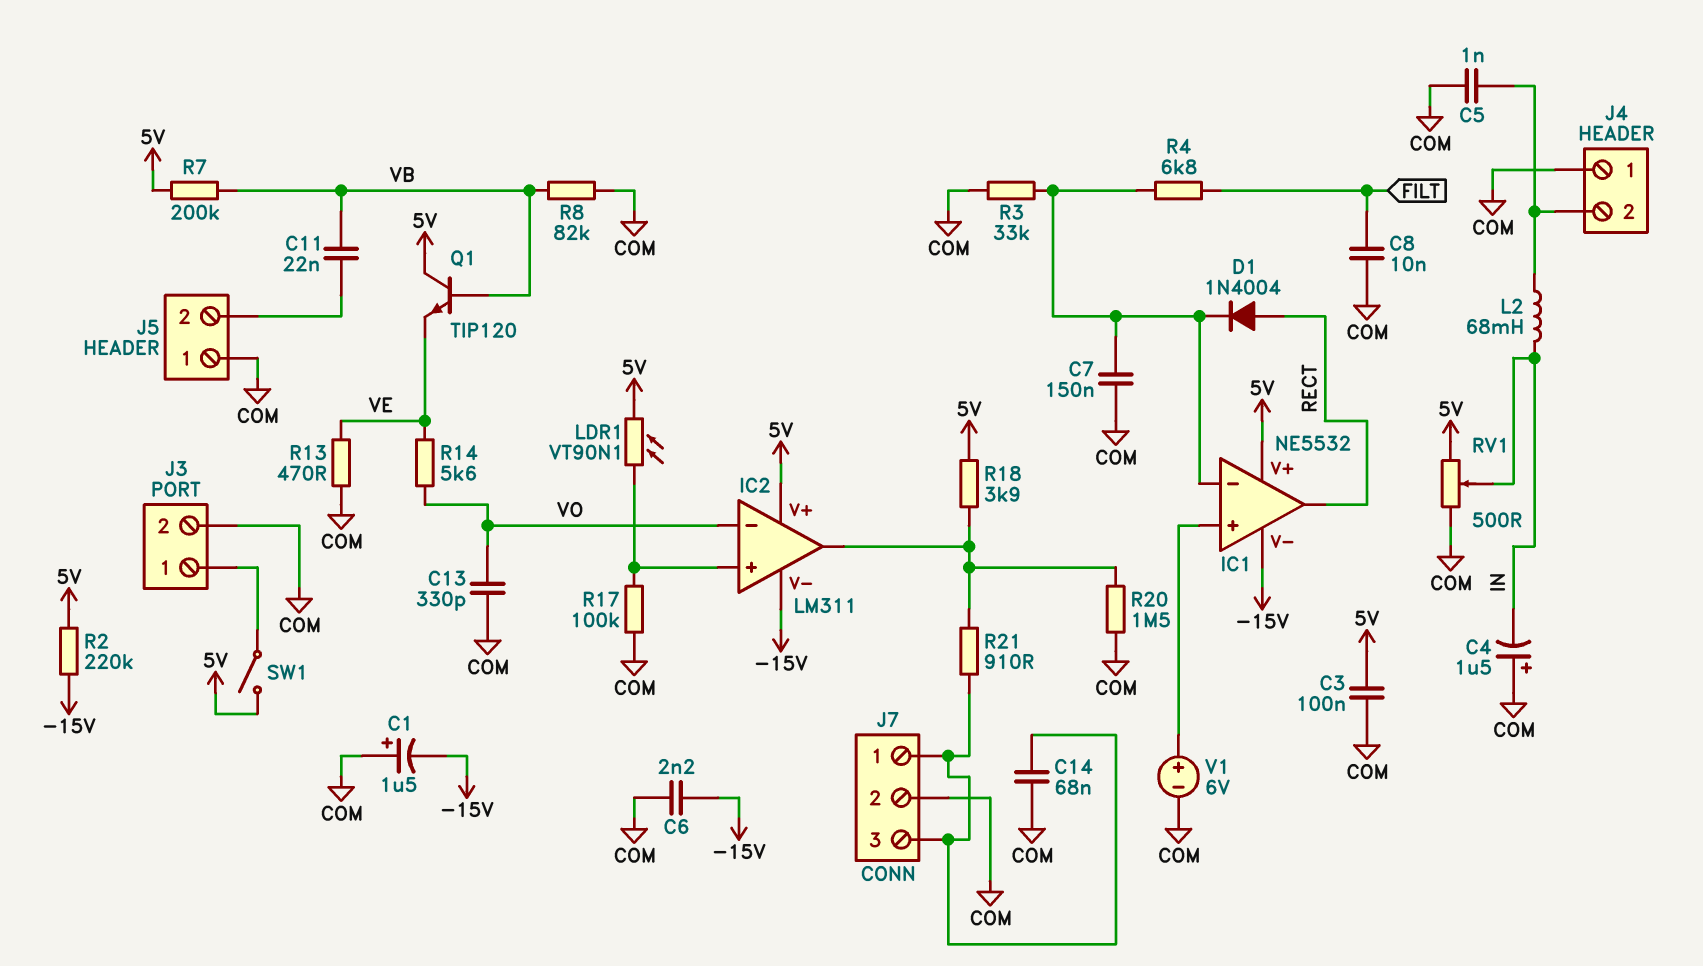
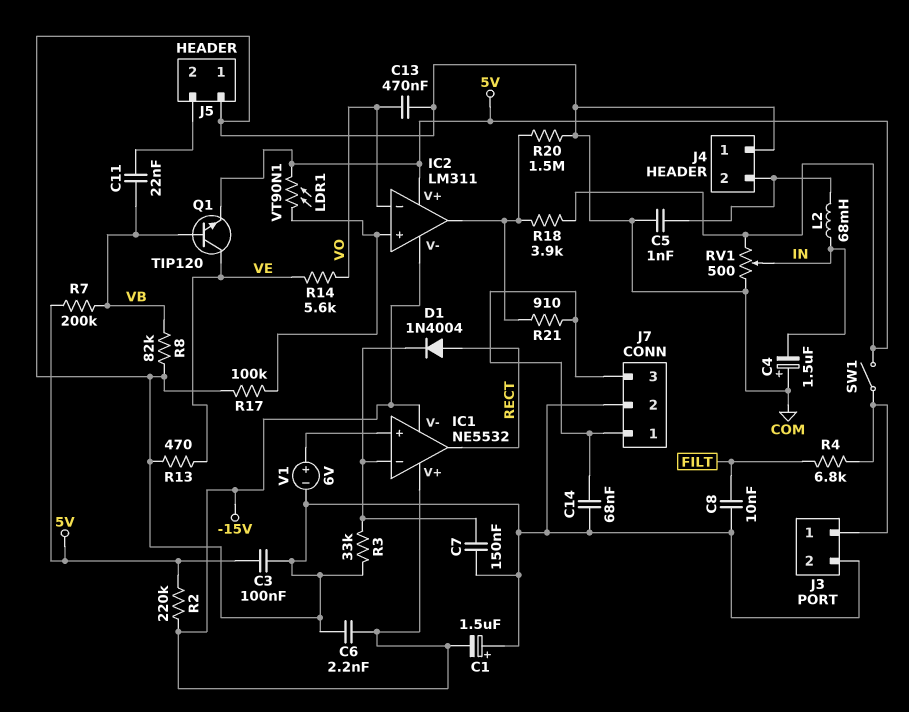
C13: 330pF (COM, VO) -> 470nF (COM, VO)
IC1 pin V+: 5V -> -15V
Q1: NPN TIP120 (B VB, C 5V, E VE) -> NPN TIP120 (B VB, C VE, E 5V)
R4: 6.8k (FILT, IC1/in-) -> 6.8k (FILT, J3/1)

